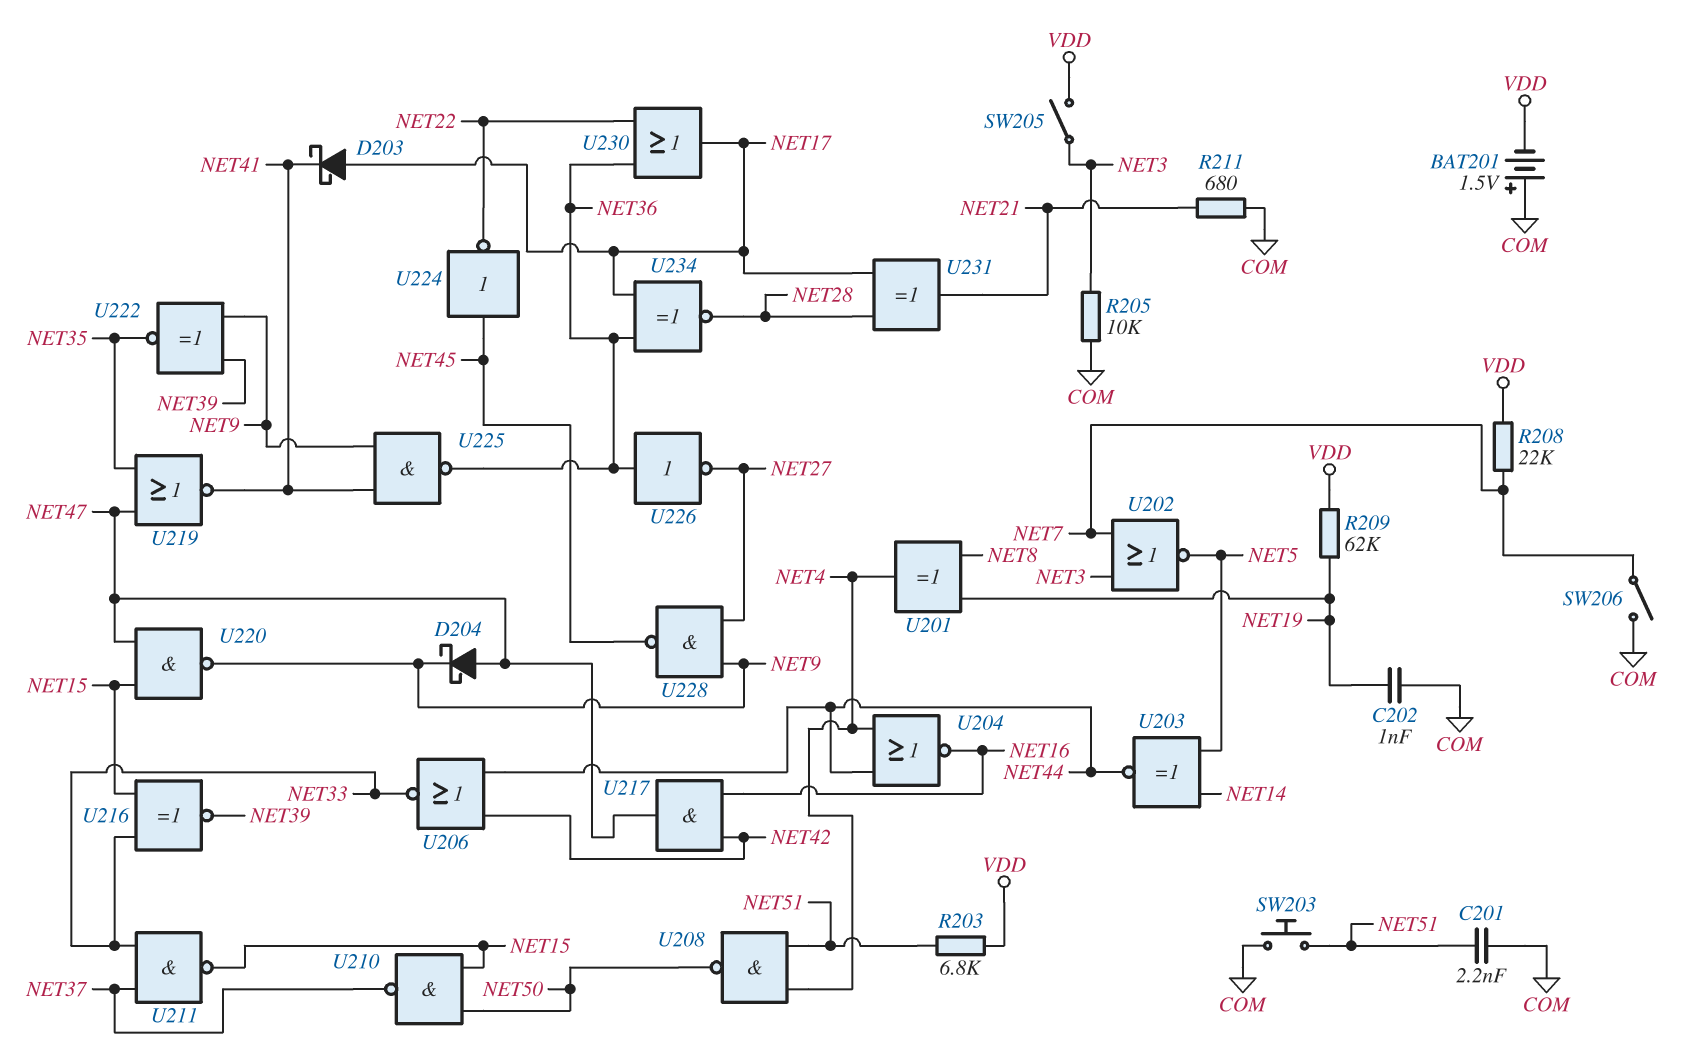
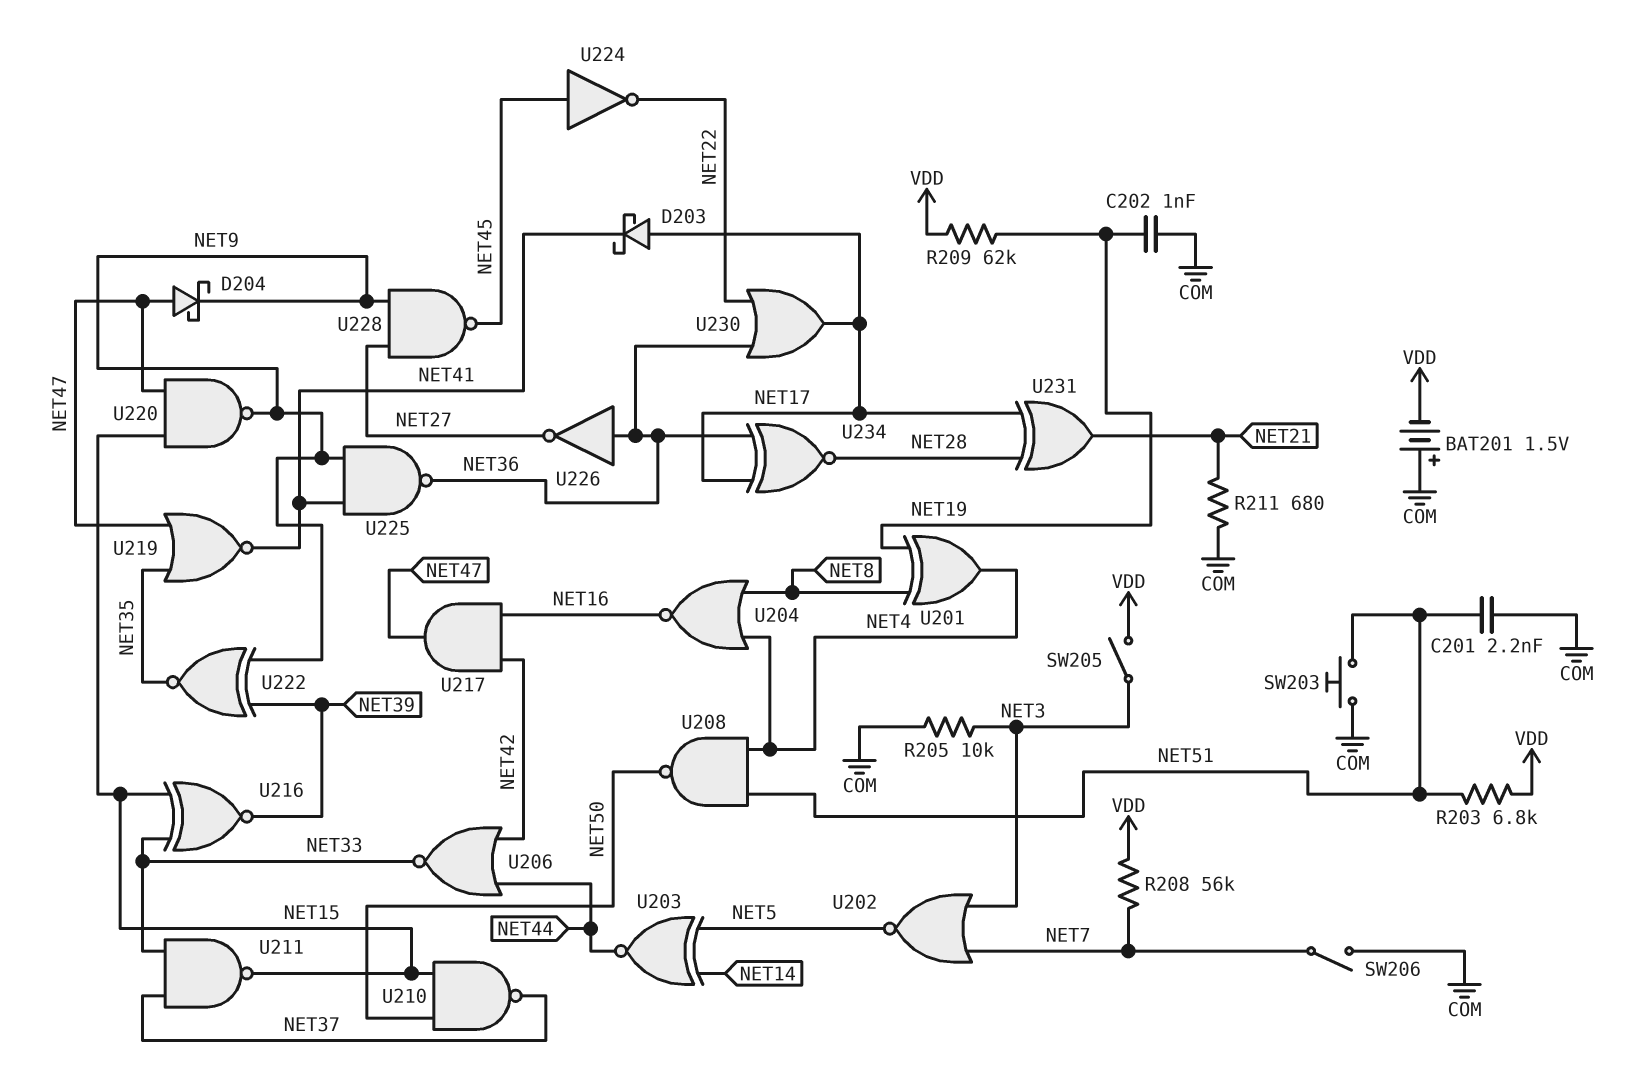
R208: 22k (NET7, VDD) -> 56k (NET7, VDD)
U204: NOR (in NET4, in NET44, out NET16) -> NOR (in NET4, in NET8, out NET16)

